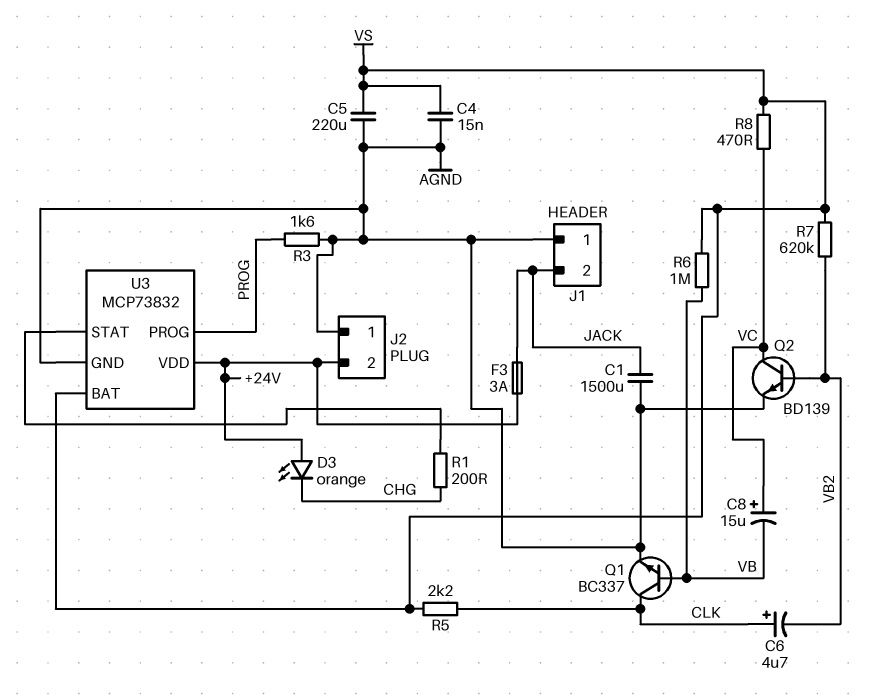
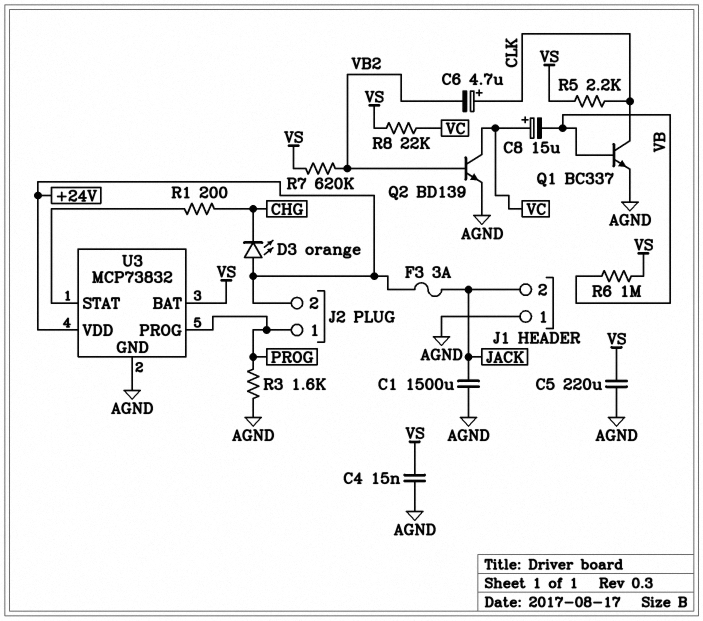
J2 pin 1: AGND -> PROG
R8: 470 (VC, VS) -> 22k (VC, VS)

